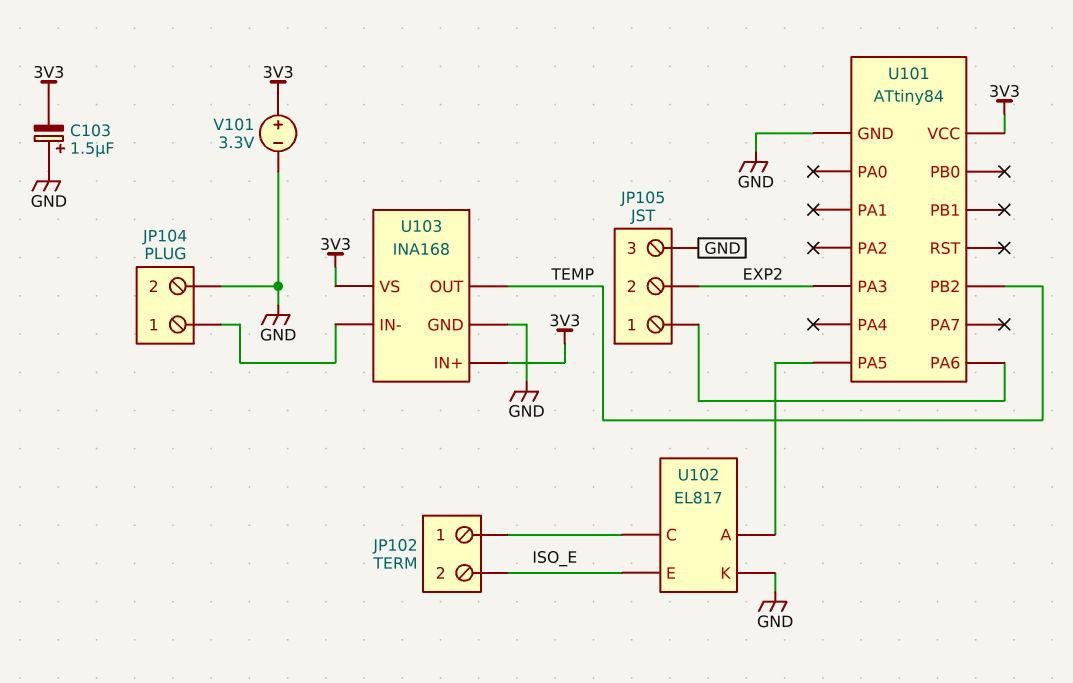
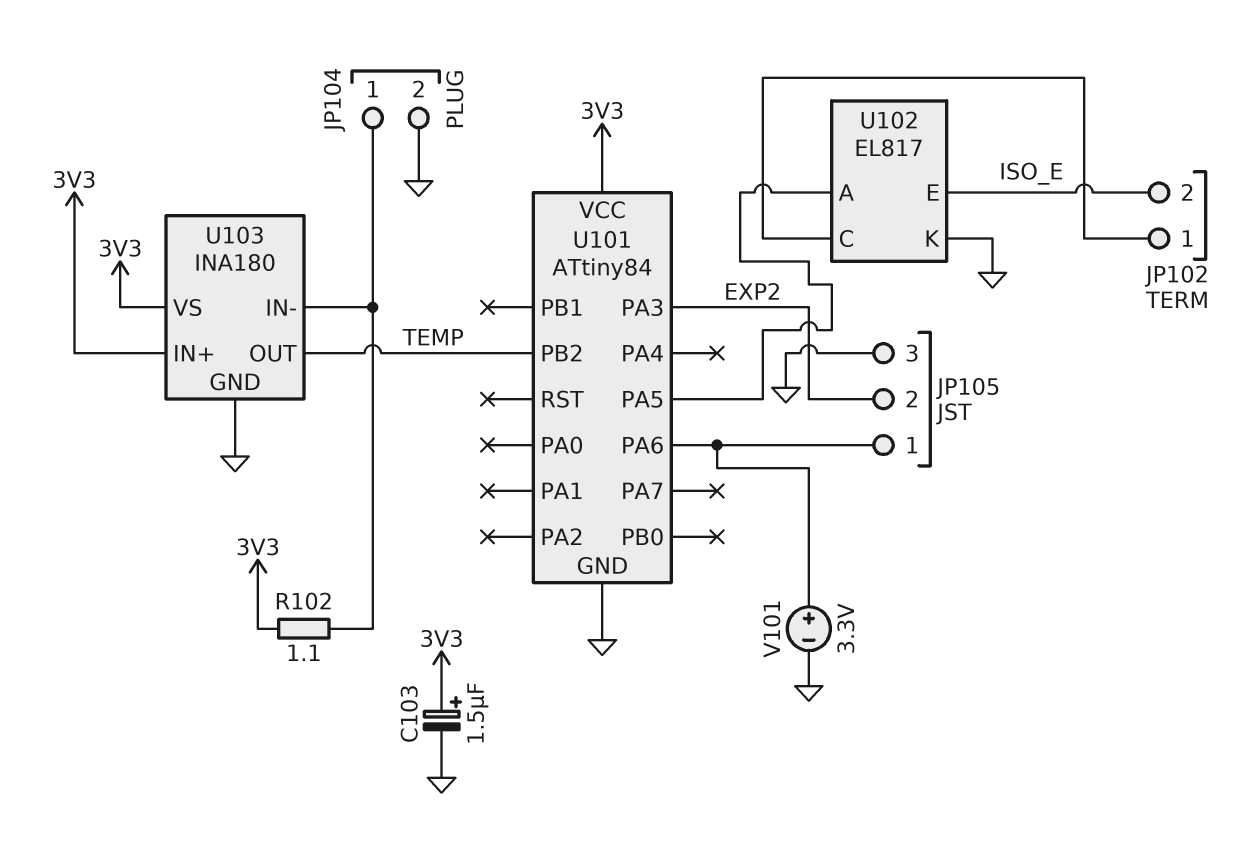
C103: 1.5uF (plus GND, minus 3V3) -> 1.5uF (plus 3V3, minus GND)
R102: none -> 1.1 (3V3, JP104/1)
U103: INA168 -> INA180
V101: 3.3V (plus 3V3, minus GND) -> 3.3V (plus JP105/1, minus GND)

